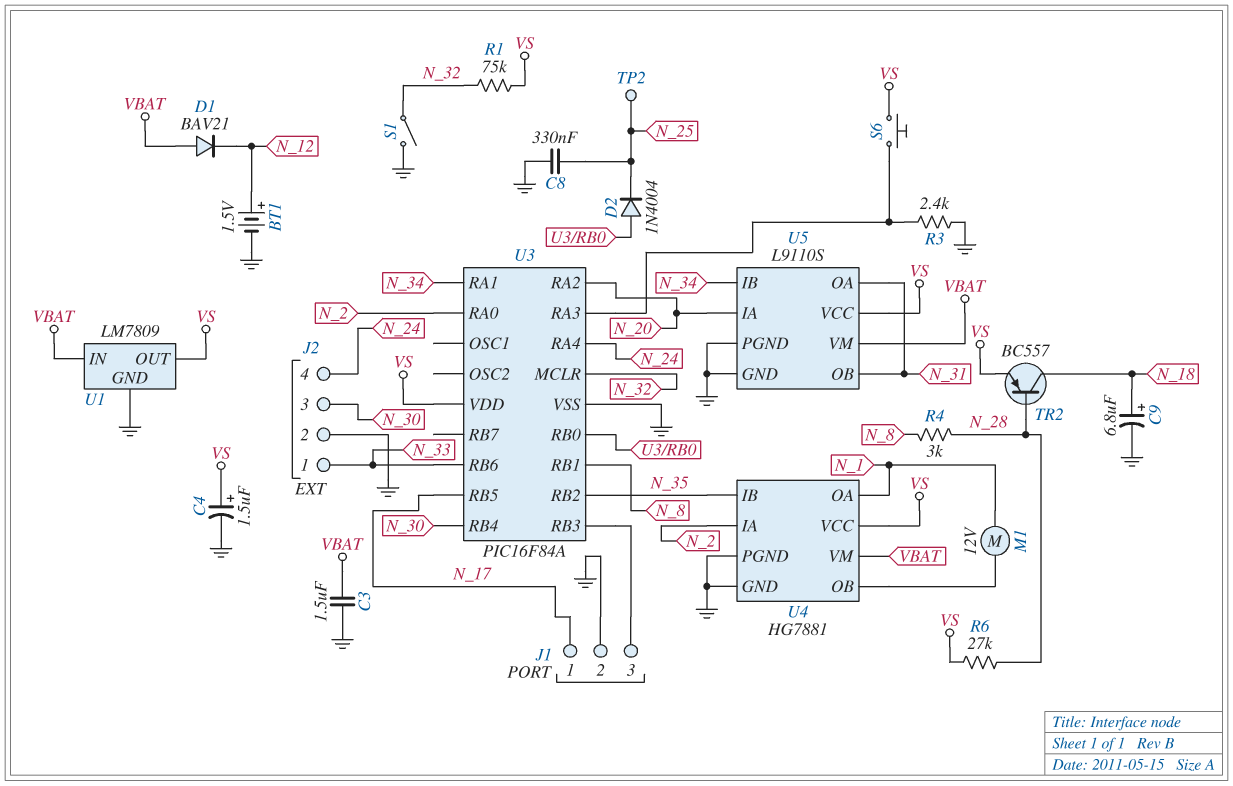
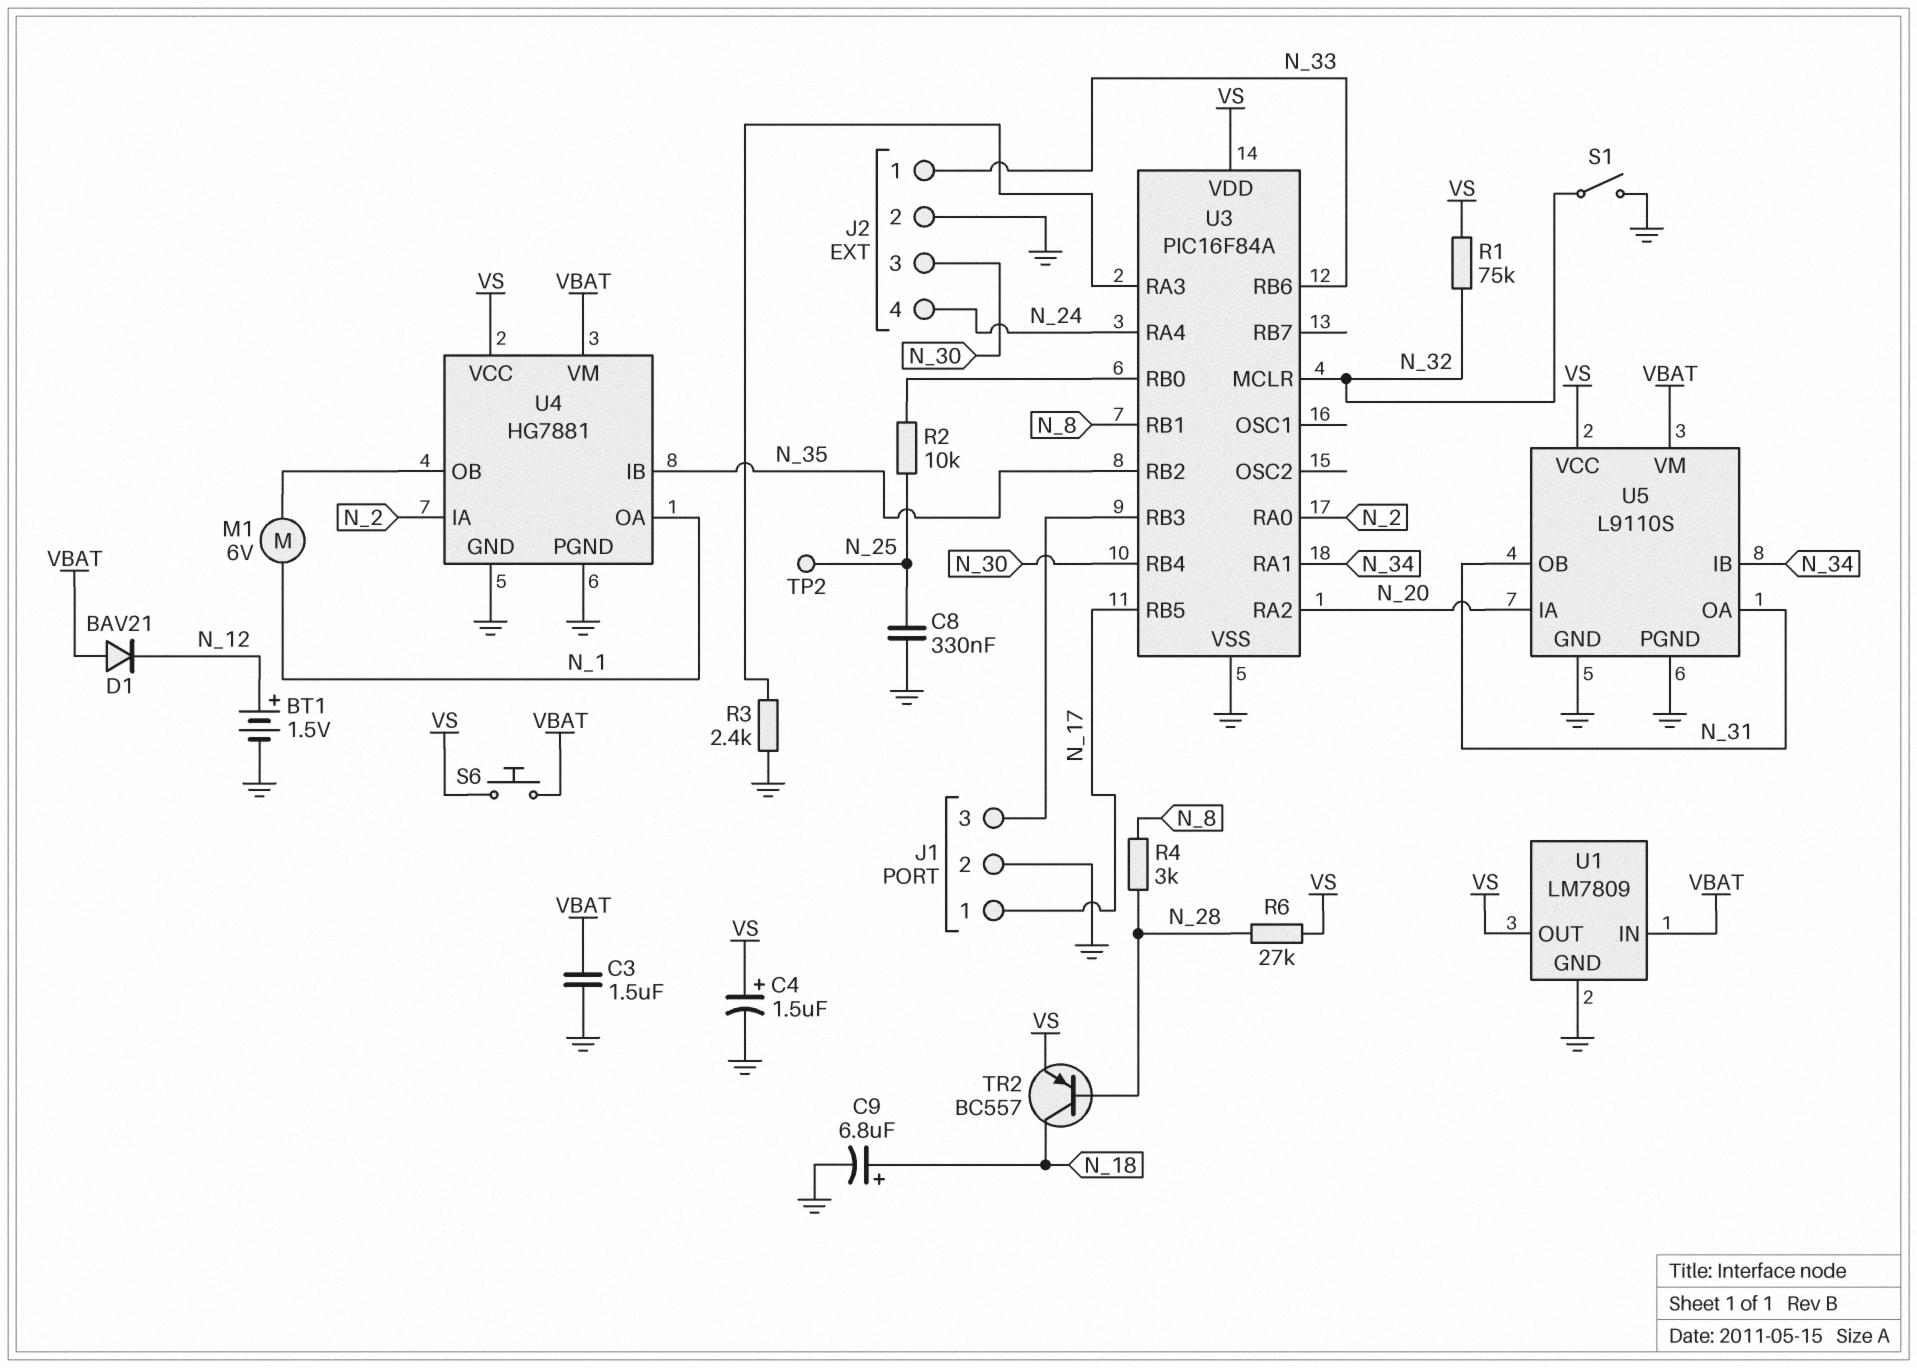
D2: diode 1N4004 (A U3/RB0, K N_25) -> none
M1: motor 12V (N_1, U4/OB) -> motor 6V (N_1, U4/OB)
R2: none -> 10k (N_25, U3/RB0)
S6: button (U3/RA3, VS) -> button (VBAT, VS)

